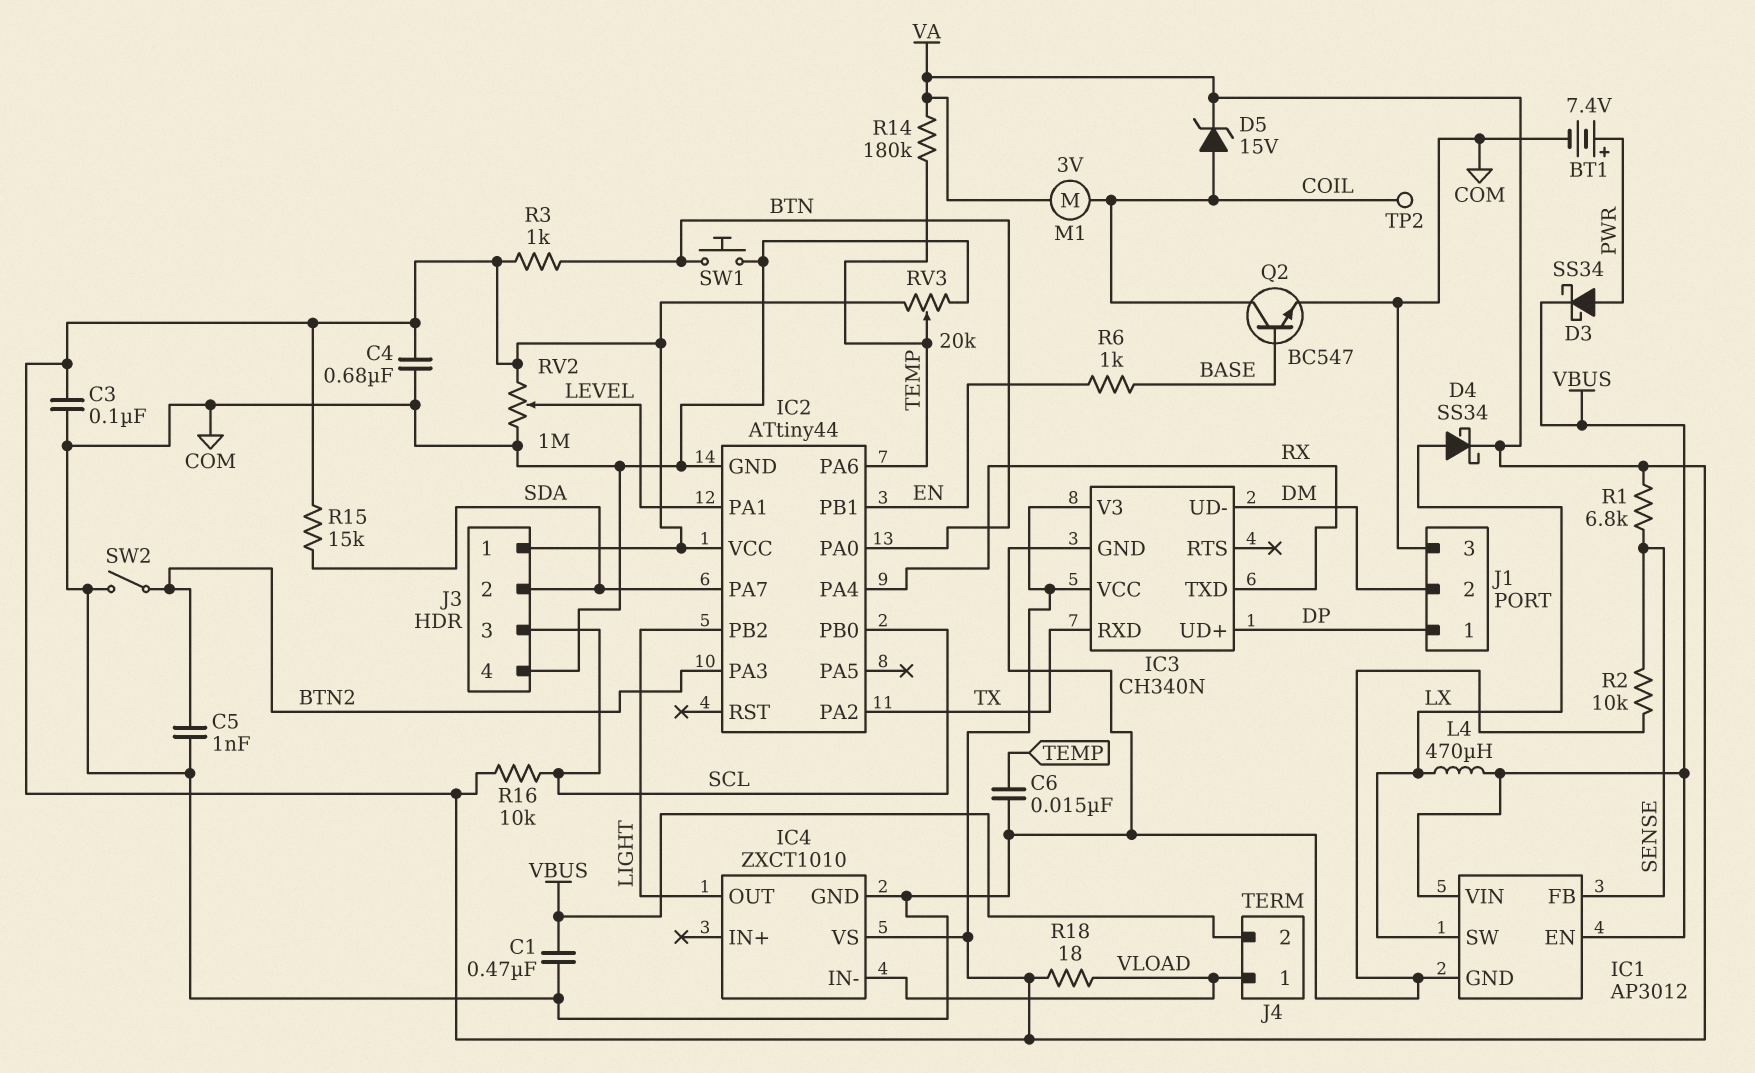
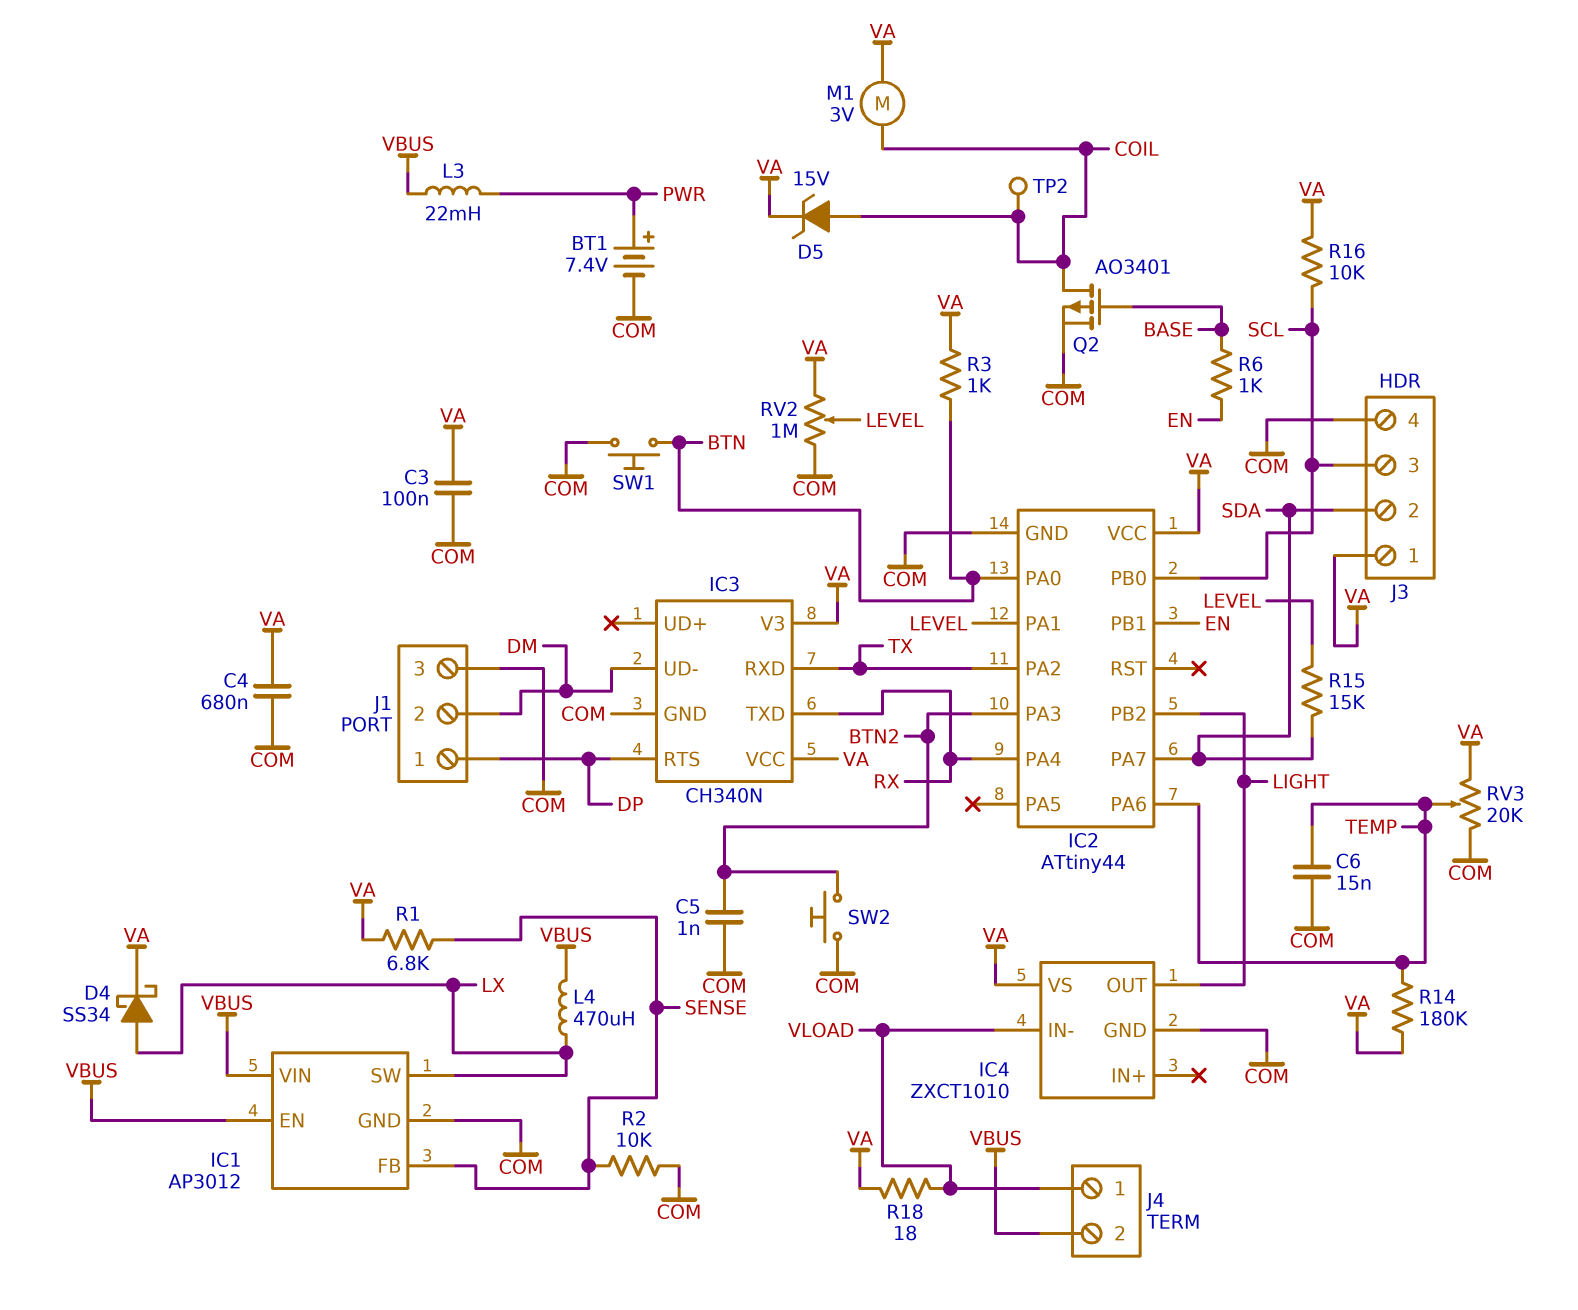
C1: 470nF (COM, VBUS) -> none
D3: schottky SS34 (A PWR, K VBUS) -> none
IC3 pin RTS: none -> DP
IC3 pin UD+: DP -> none
L3: none -> 22mH (PWR, VBUS)
Q2: NPN BC547 (B BASE, C COIL, E COM) -> PMOS AO3401 (G BASE, D COIL, S COM)
R15: 15k (SDA, VA) -> 15k (LEVEL, SDA)
SW2: switch (BTN2, COM) -> button (BTN2, COM)

